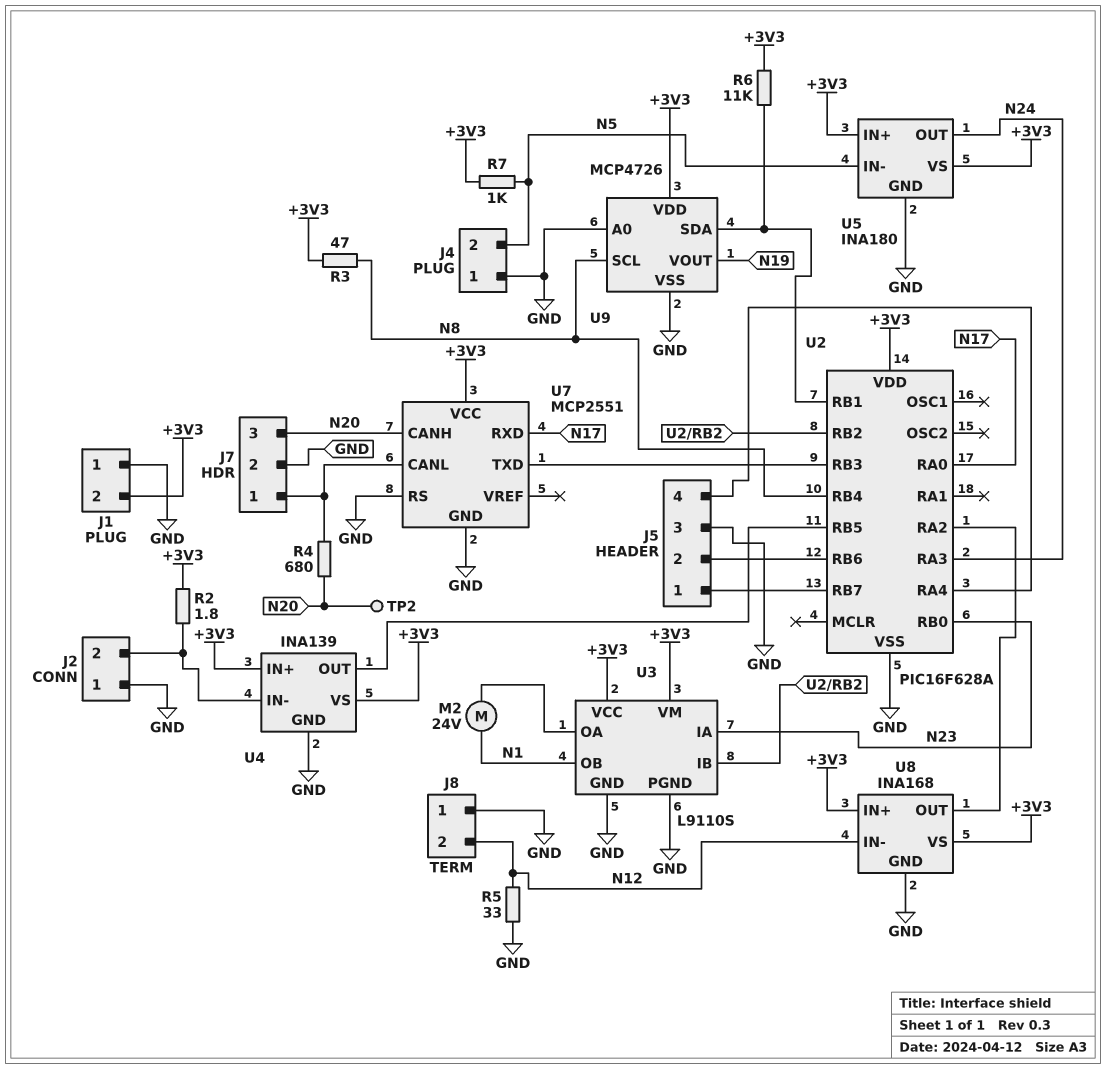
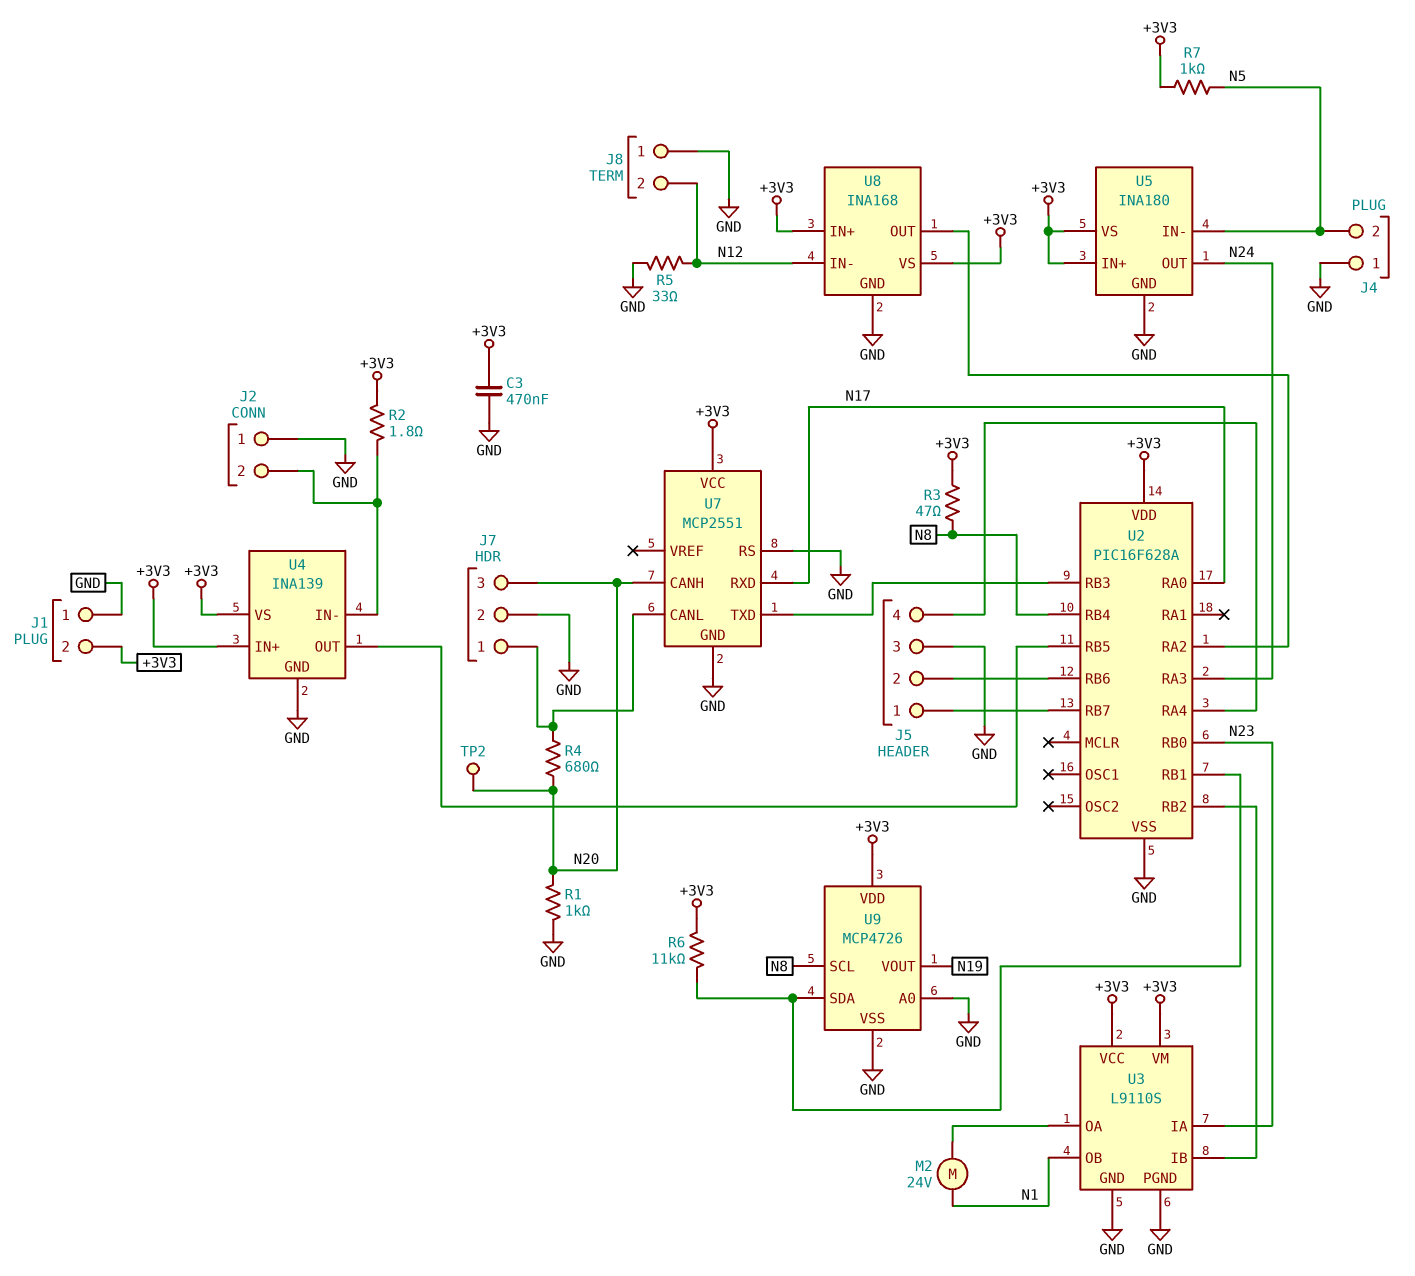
C3: none -> 470nF (+3V3, GND)
R1: none -> 1k (GND, N20)

